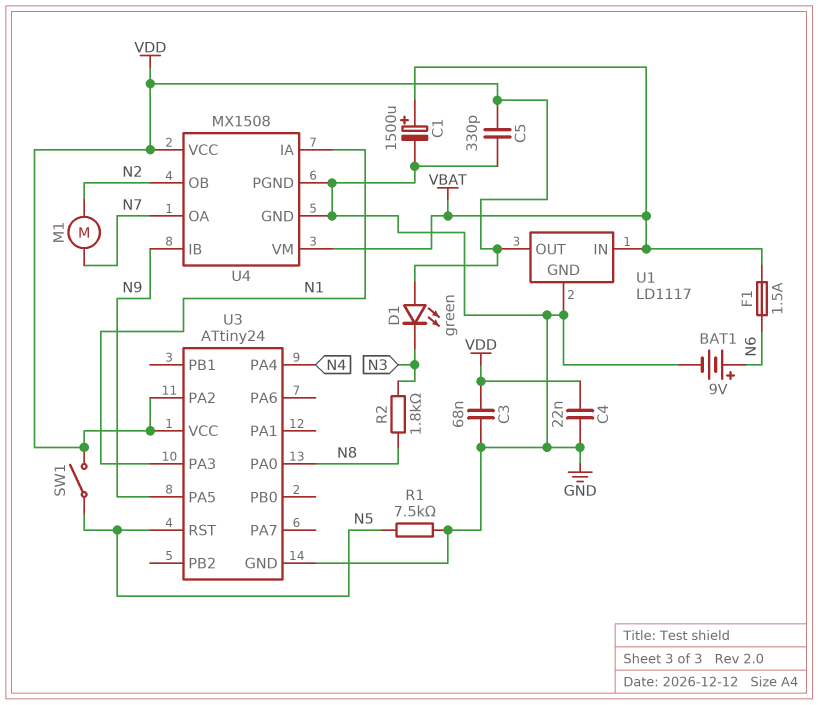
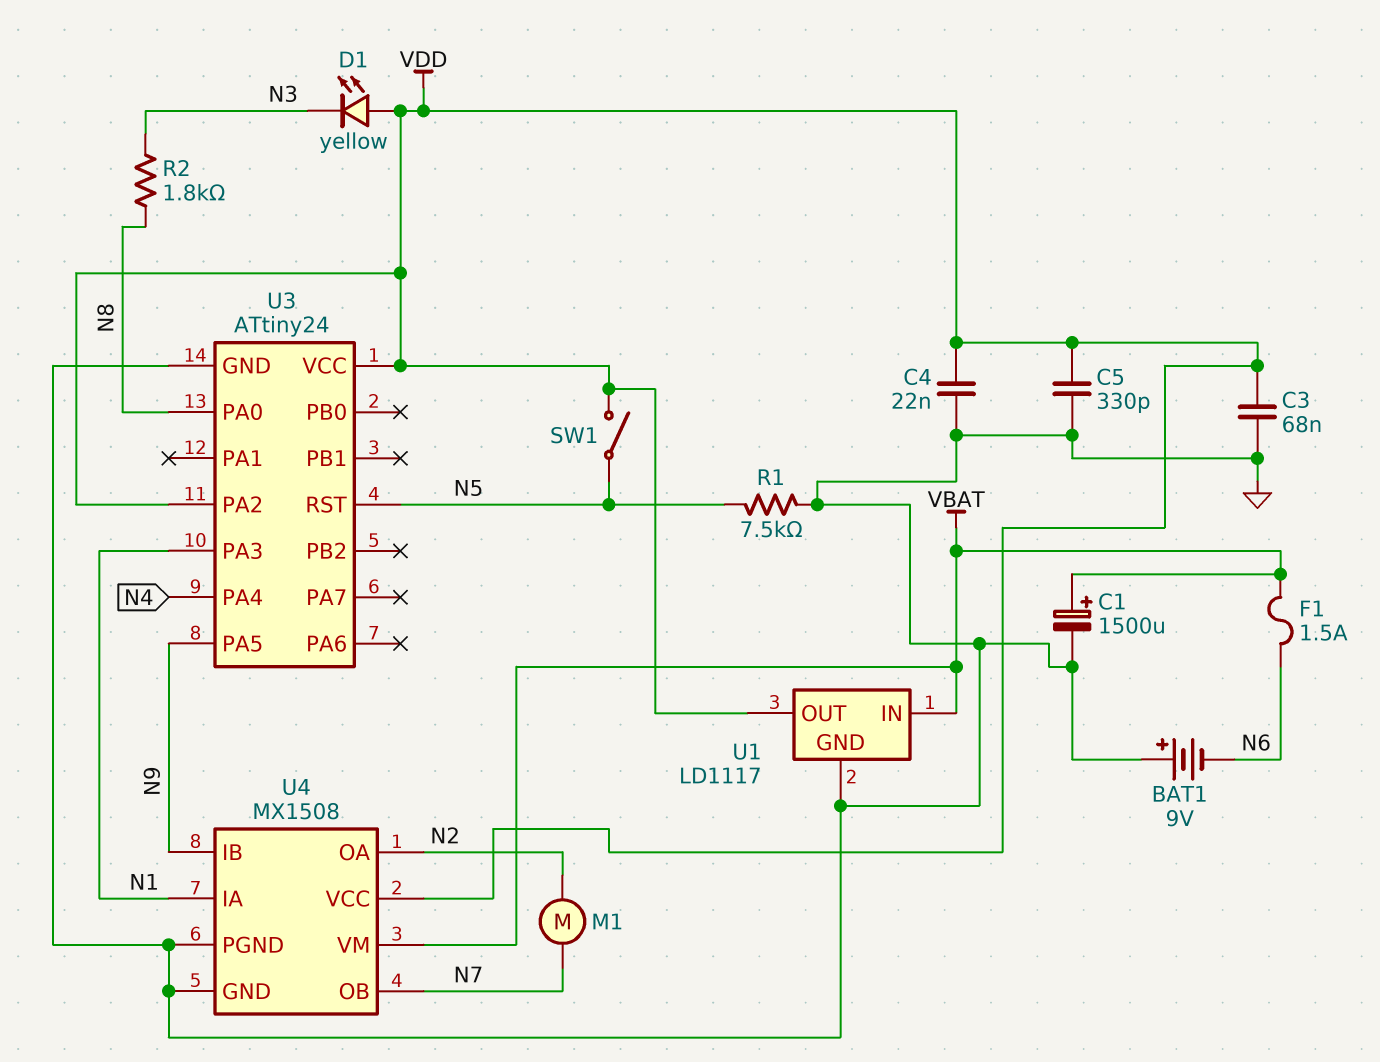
BAT1: 9V (plus N6, minus GND) -> 9V (plus GND, minus N6)
D1: LED green (A VDD, K N3) -> LED yellow (A VDD, K N3)
U4 pin OA: N7 -> N2
U4 pin OB: N2 -> N7

